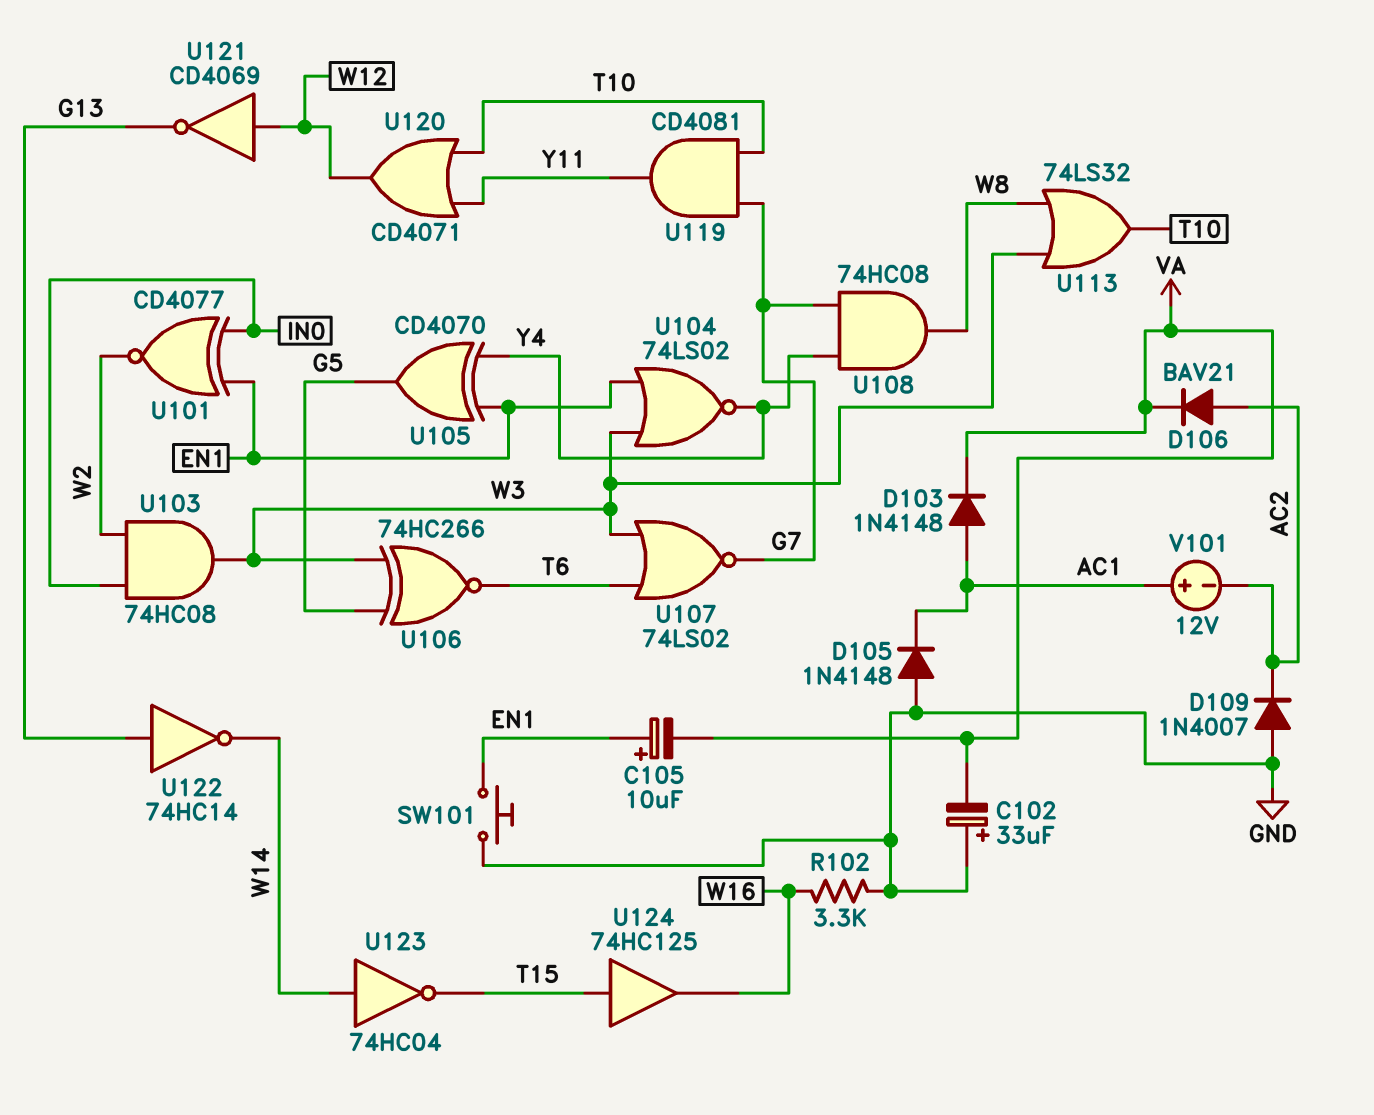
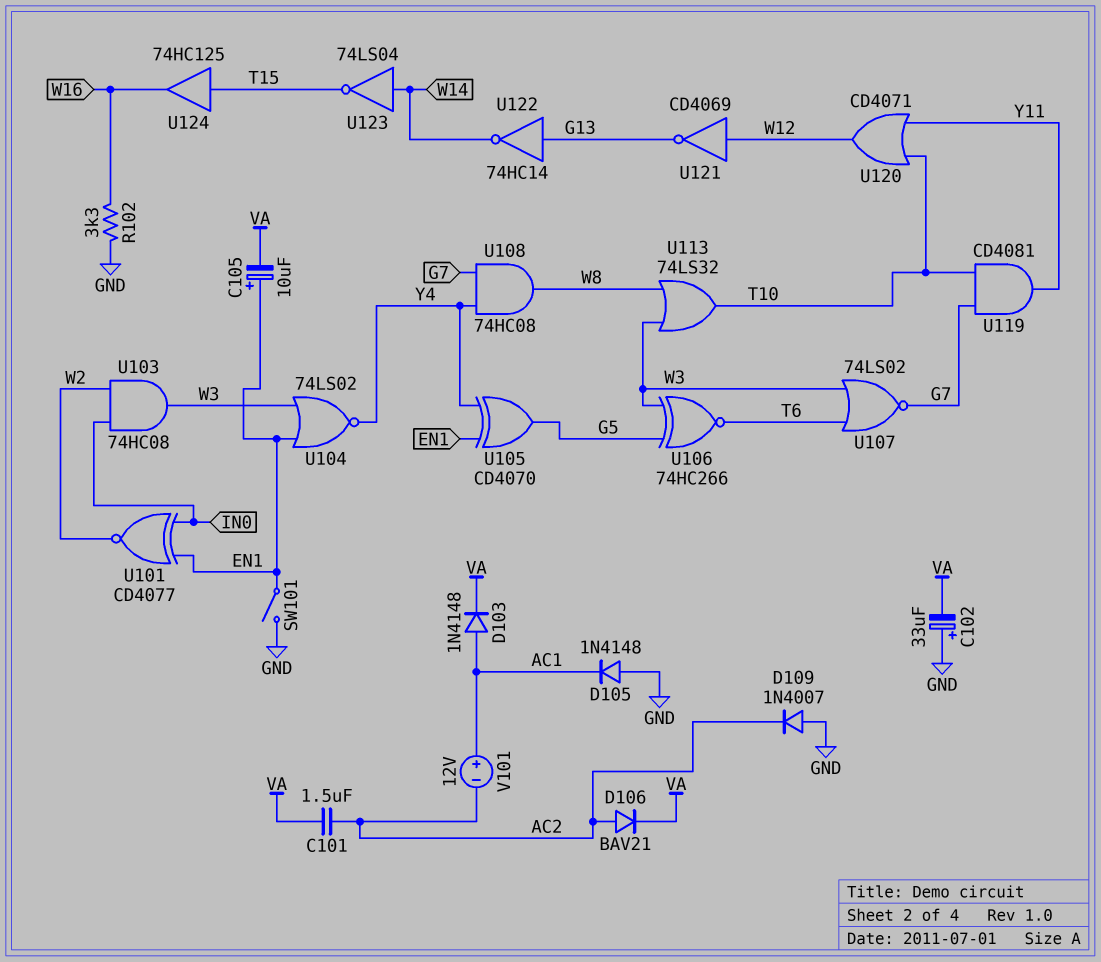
C101: none -> 1.5uF (AC2, VA)
SW101: button (EN1, GND) -> switch (EN1, GND)
U123: NOT 74HC04 (in W14, out T15) -> NOT 74LS04 (in W14, out T15)

